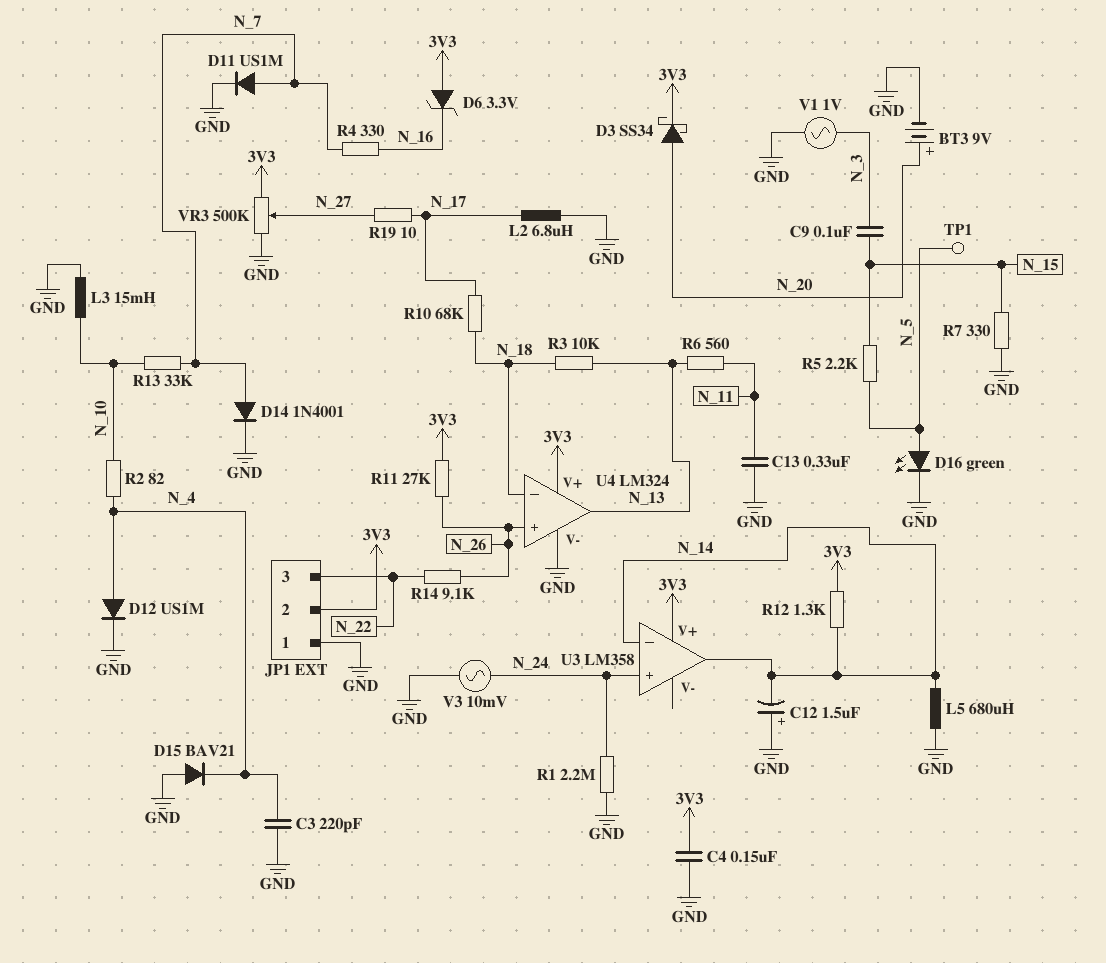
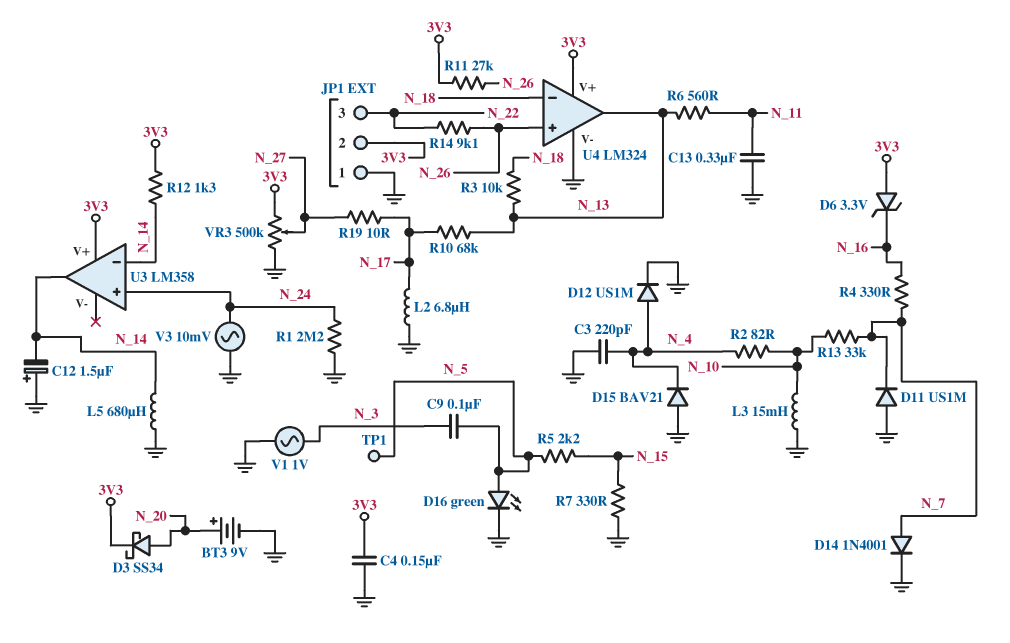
C9: 100nF (N_3, N_15) -> 100nF (N_3, N_5)
D11: diode US1M (A N_7, K GND) -> diode US1M (A GND, K N_7)
R10: 68k (N_17, N_18) -> 68k (N_13, N_17)

